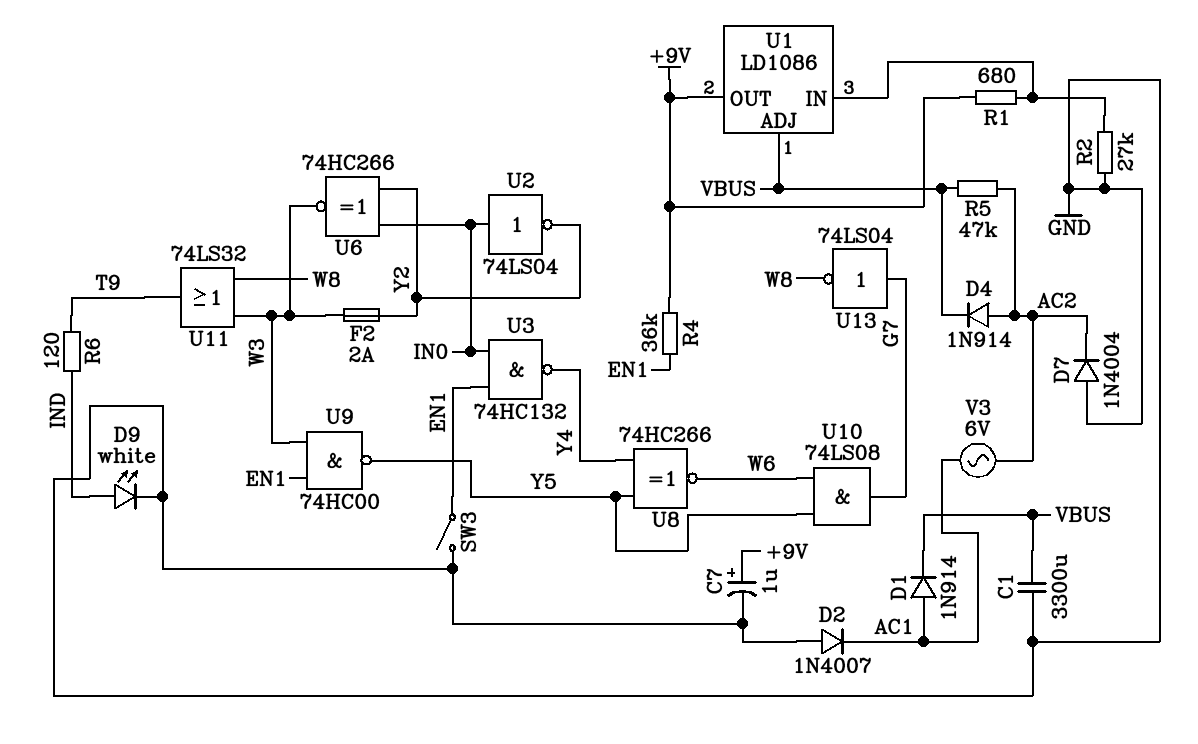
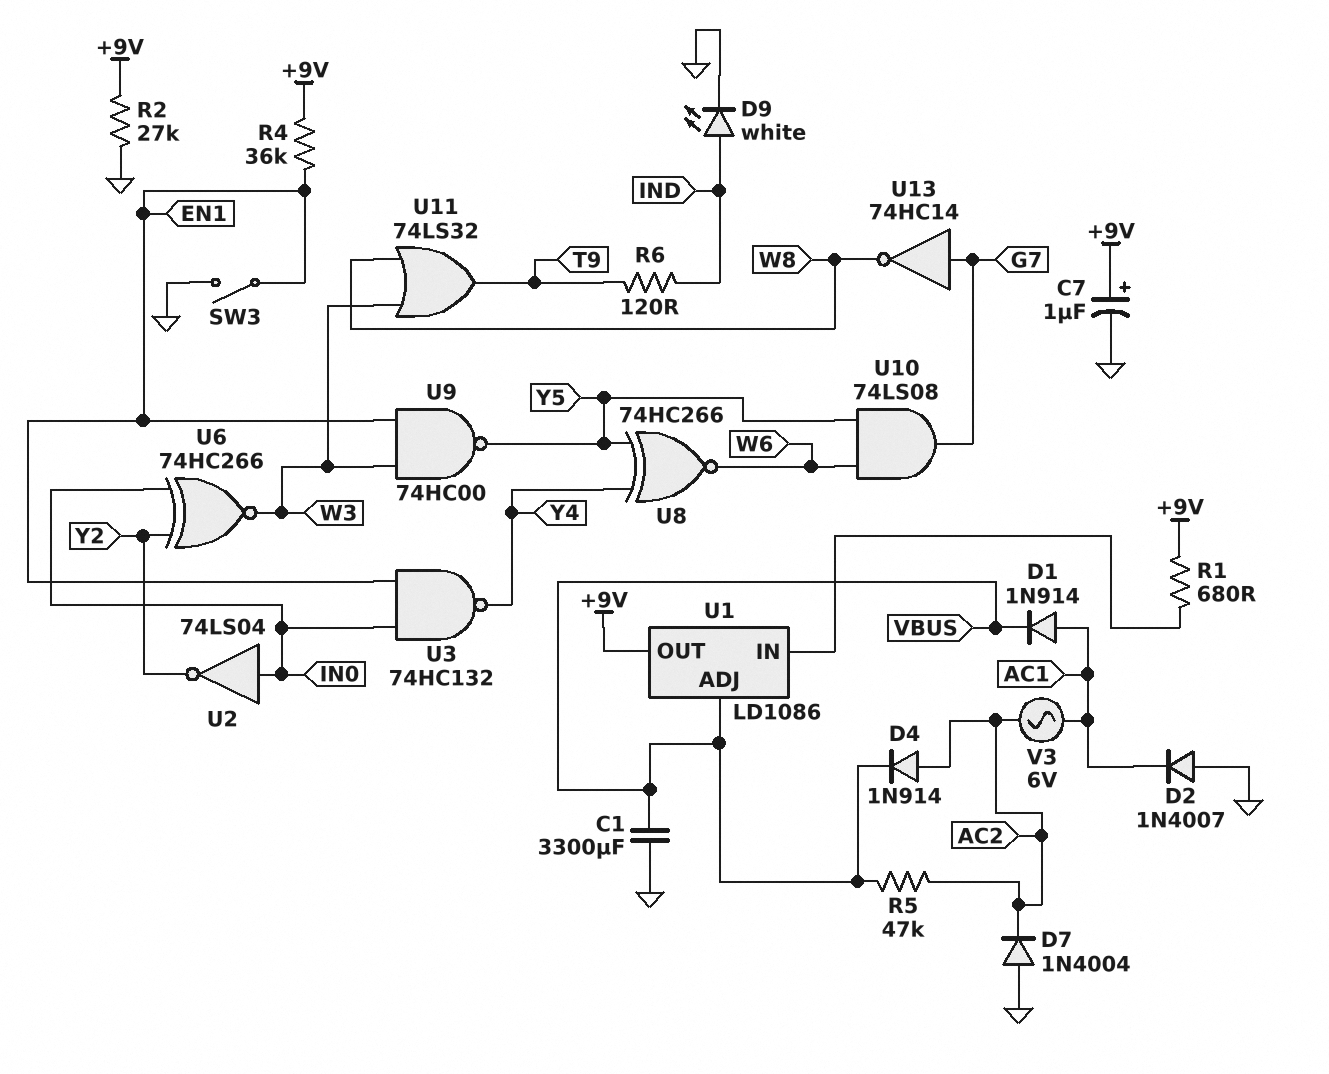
F2: 2A (W3, Y2) -> none
R2: 27k (GND, U1/IN) -> 27k (+9V, GND)
U13: NOT 74LS04 (in G7, out W8) -> NOT 74HC14 (in G7, out W8)

